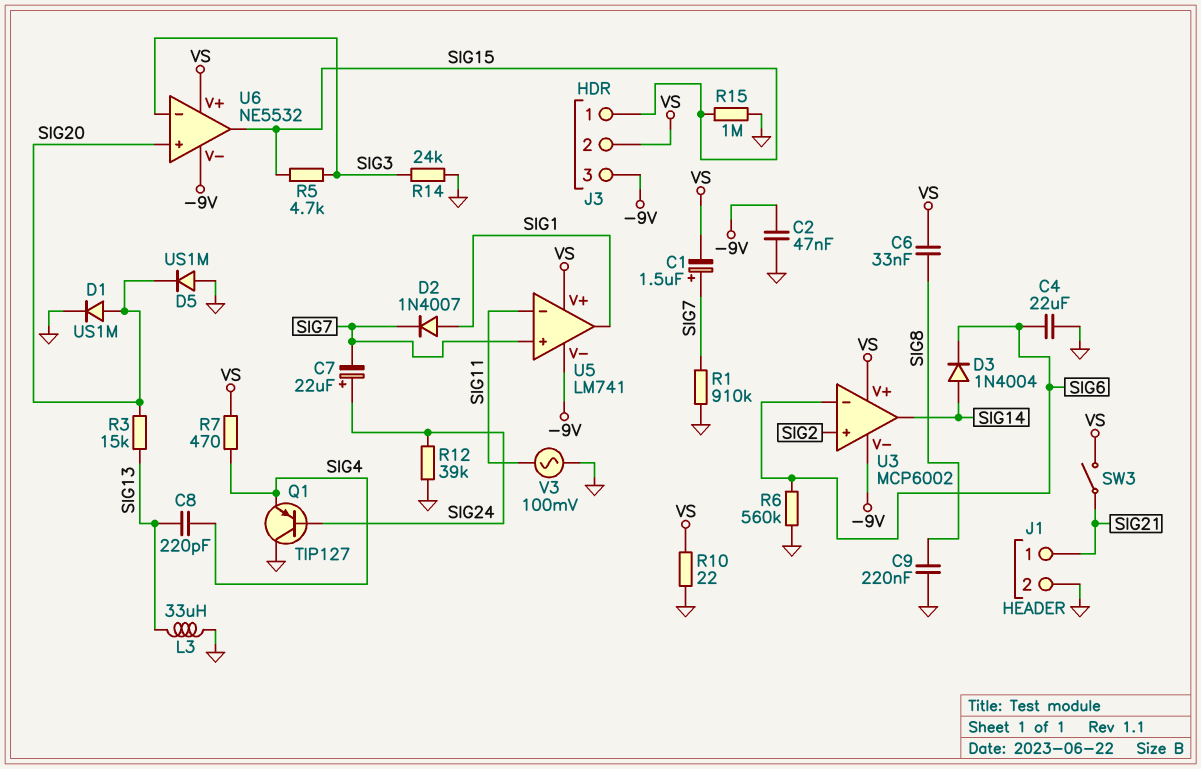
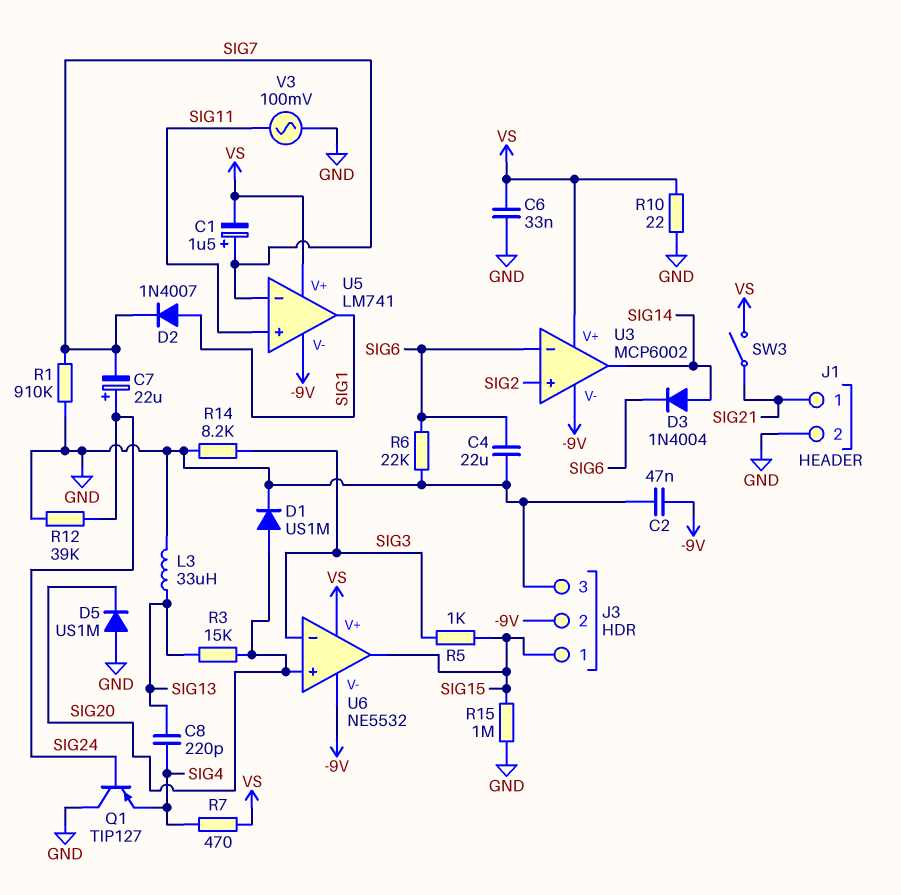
C6: 33nF (SIG8, VS) -> 33nF (GND, VS)
C9: 220nF (GND, SIG8) -> none
J3 pin 2: VS -> -9V
J3 pin 3: -9V -> GND
R5: 4.7k (SIG3, SIG15) -> 1k (SIG3, SIG15)
R6: 560k (GND, SIG6) -> 22k (GND, SIG6)
R14: 24k (GND, SIG3) -> 8.2k (GND, SIG3)
U5 pin in+: SIG7 -> SIG11
U5 pin in-: SIG11 -> SIG7

